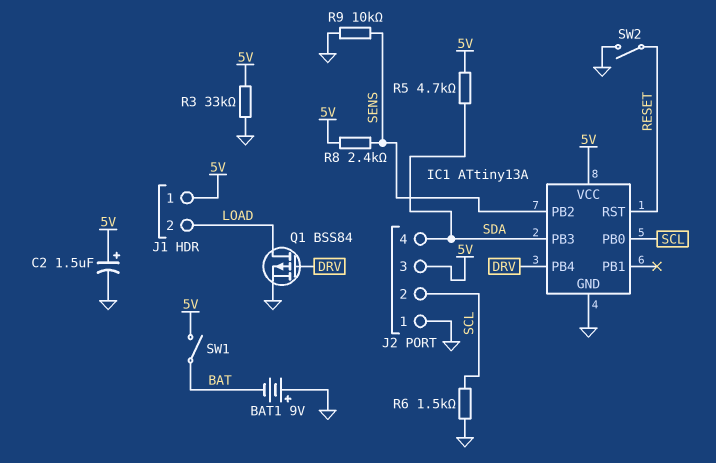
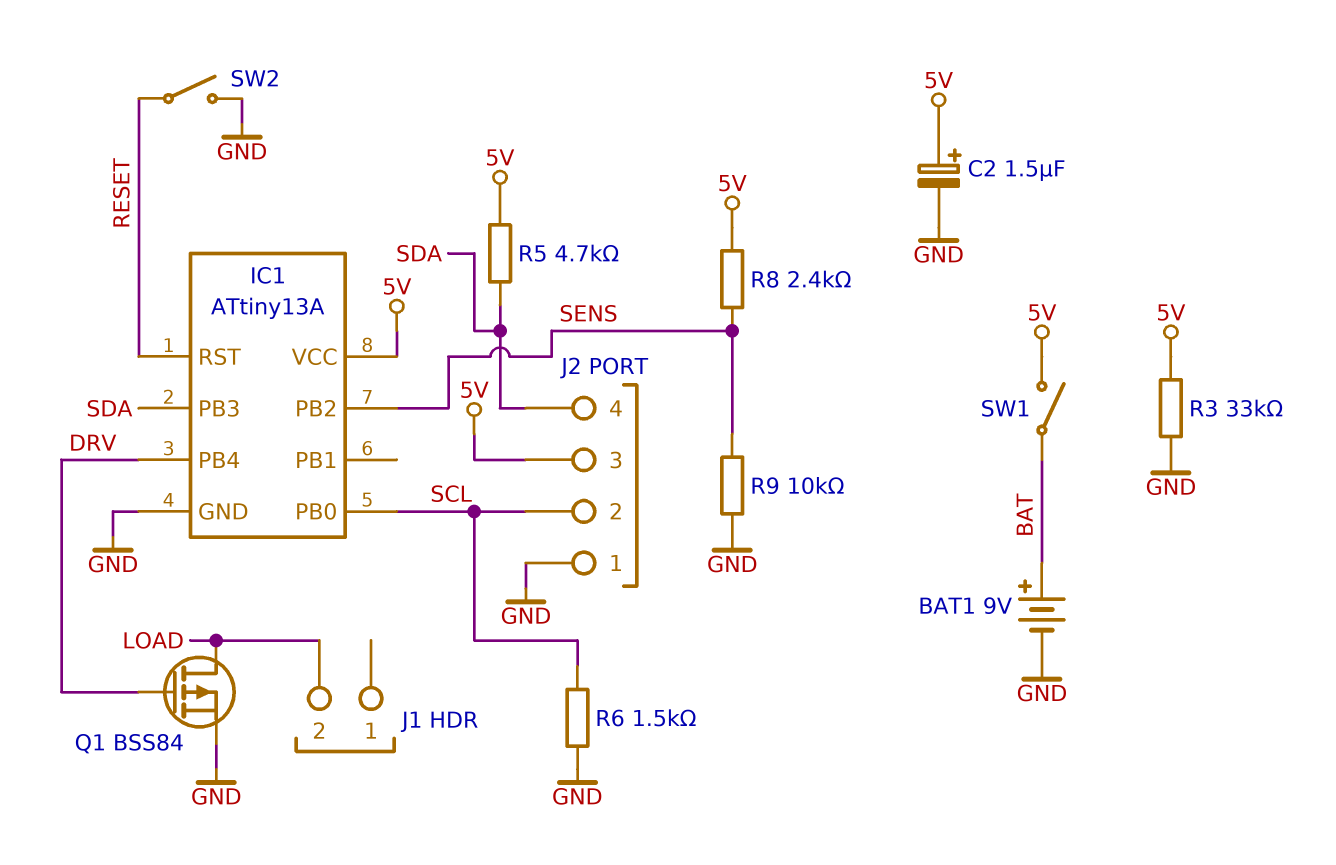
BAT1: 9V (plus GND, minus BAT) -> 9V (plus BAT, minus GND)
J1 pin 1: 5V -> none

